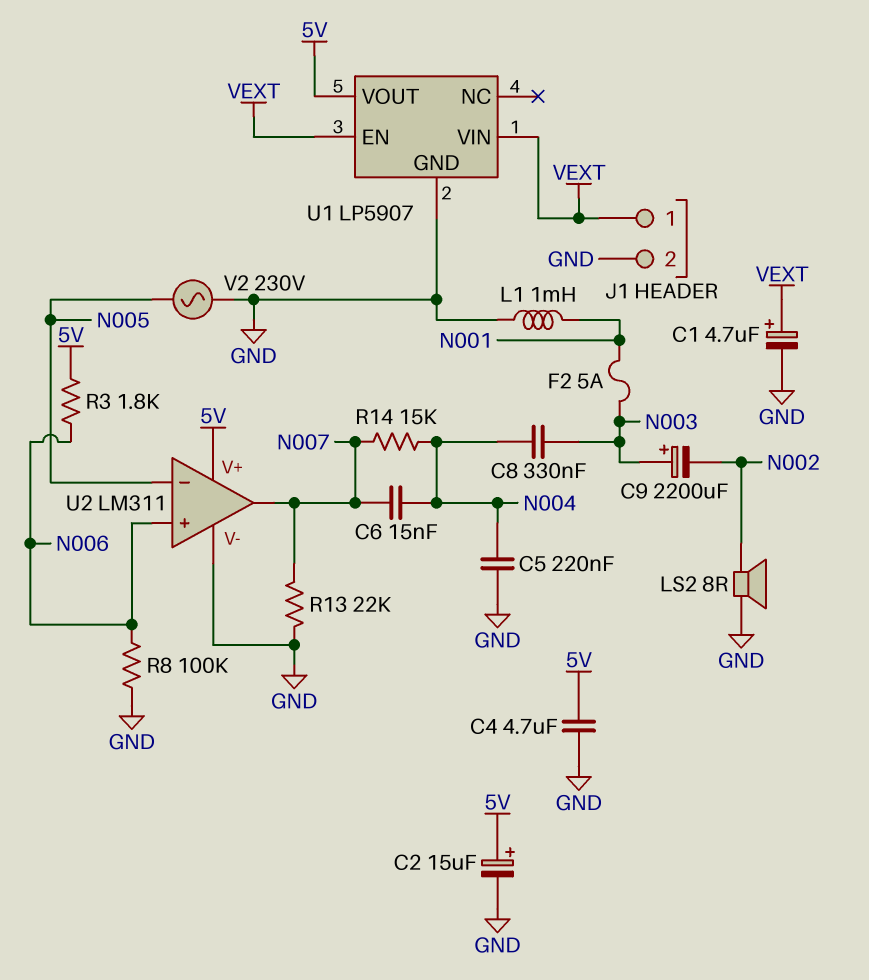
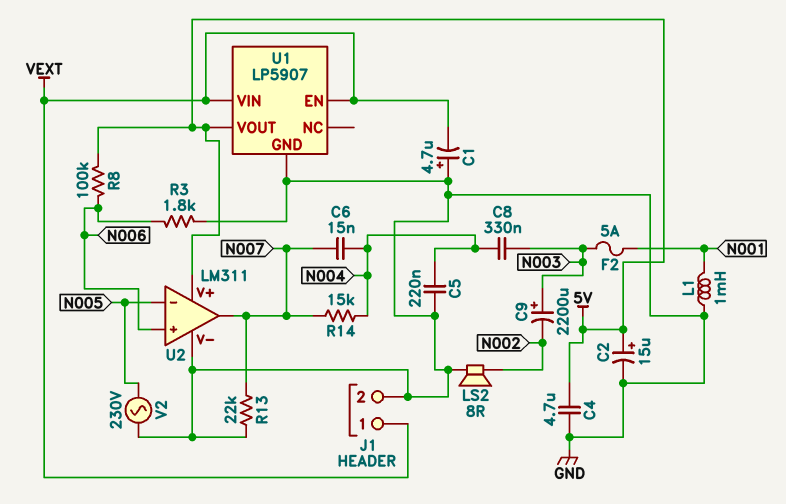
C1: 4.7uF (plus VEXT, minus GND) -> 4.7uF (plus GND, minus VEXT)
R3: 1.8k (5V, N006) -> 1.8k (GND, N006)
R8: 100k (GND, N006) -> 100k (5V, N006)

